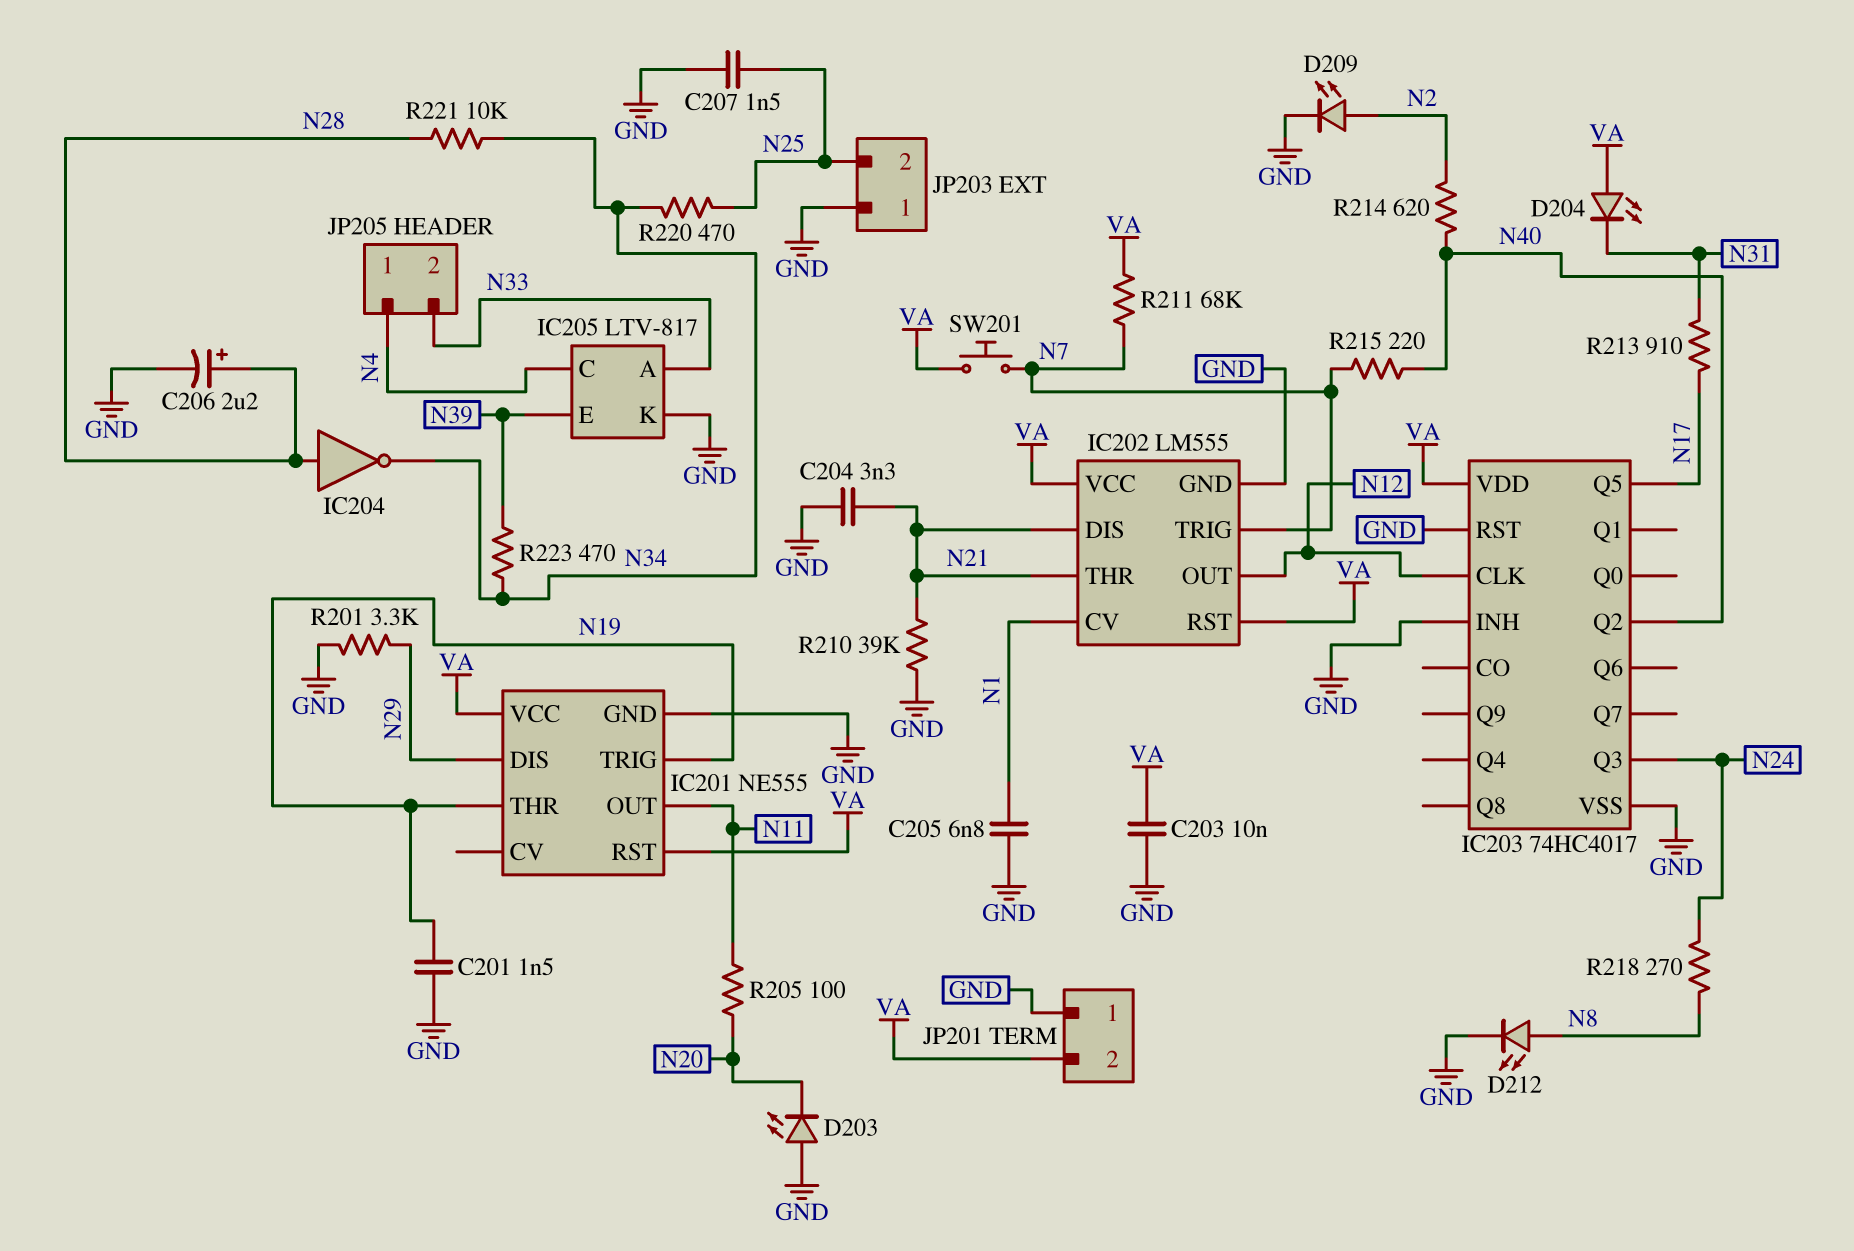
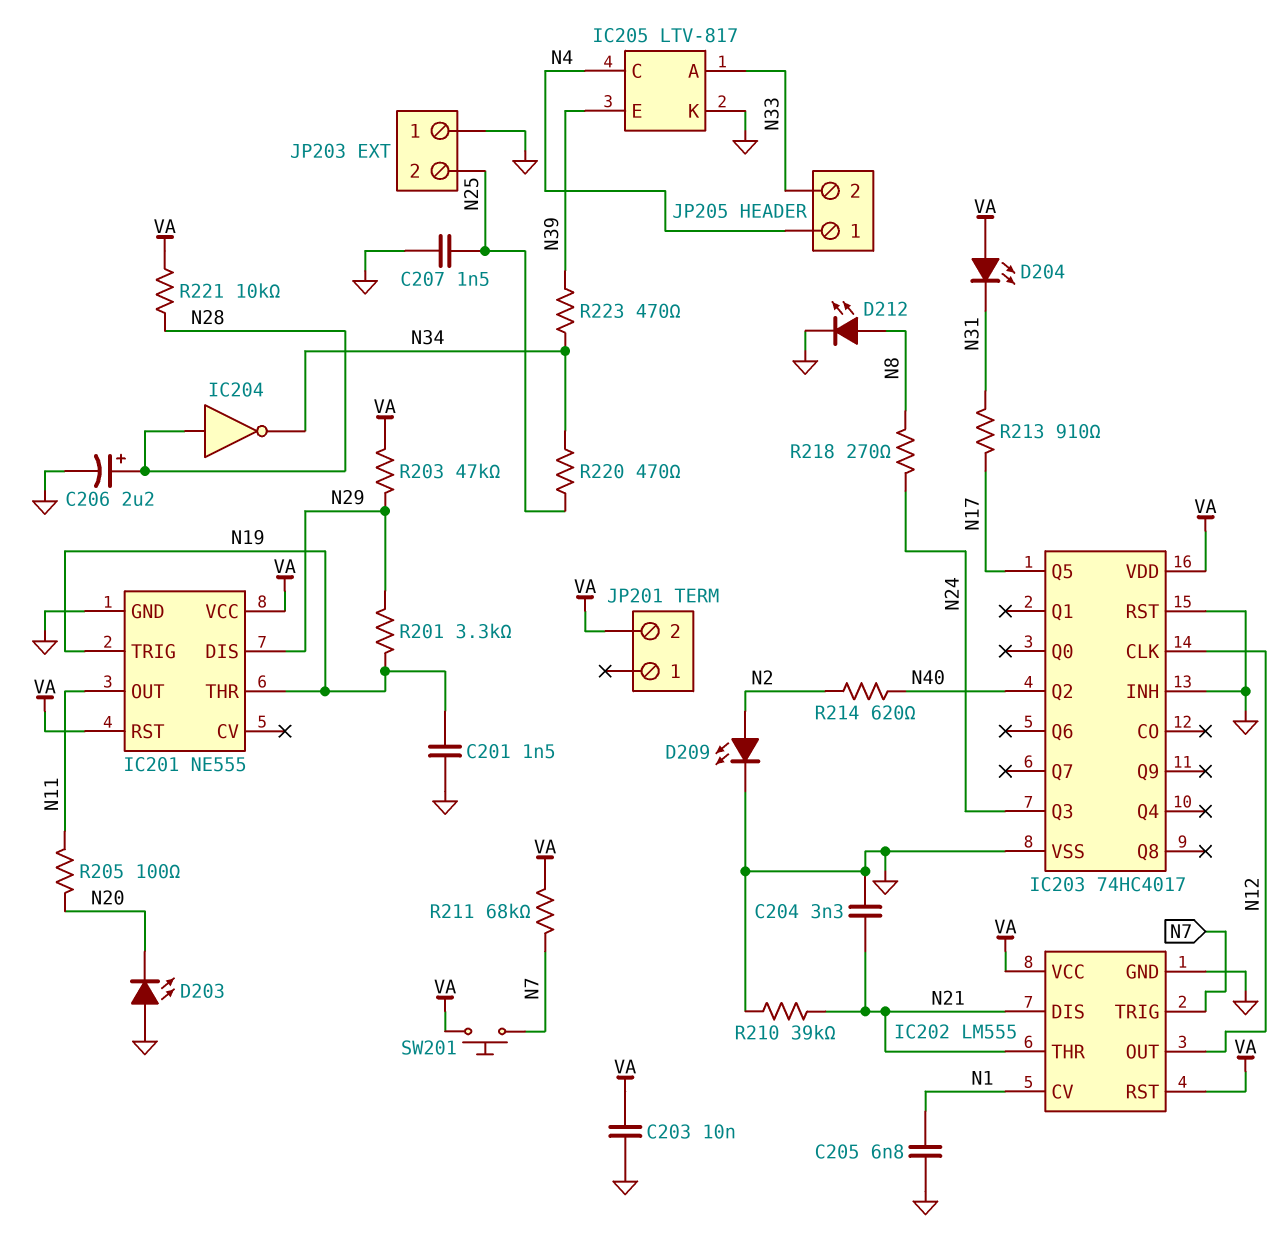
JP201 pin 1: GND -> none
R201: 3.3k (GND, N29) -> 3.3k (N19, N29)
R203: none -> 47k (N29, VA)
R215: 220 (N7, N40) -> none
R221: 10k (N28, N34) -> 10k (N28, VA)

